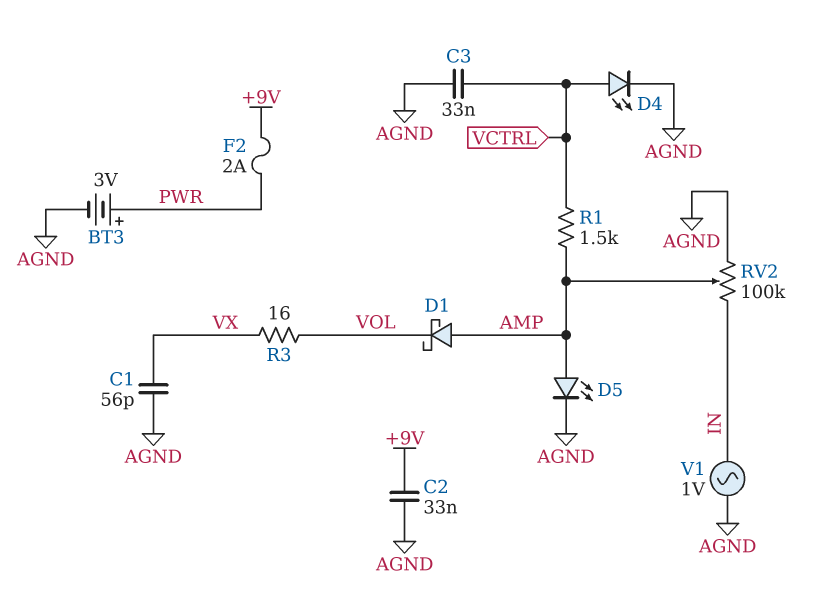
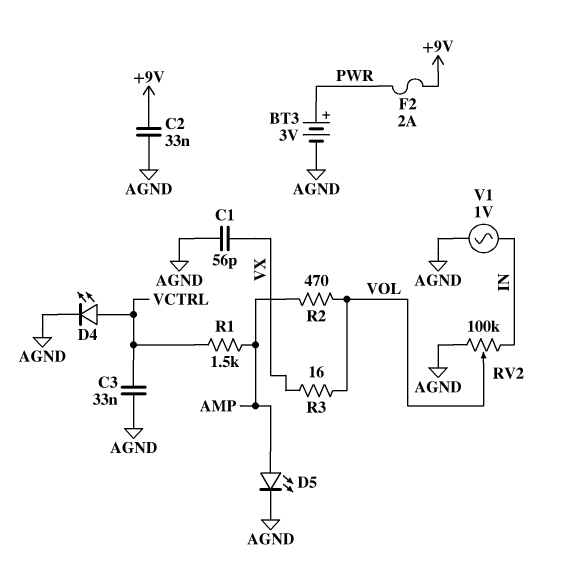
D1: schottky (A AMP, K VOL) -> none
R2: none -> 470 (AMP, VOL)
RV2: 100k (AGND, IN, wiper AMP) -> 100k (AGND, IN, wiper VOL)

